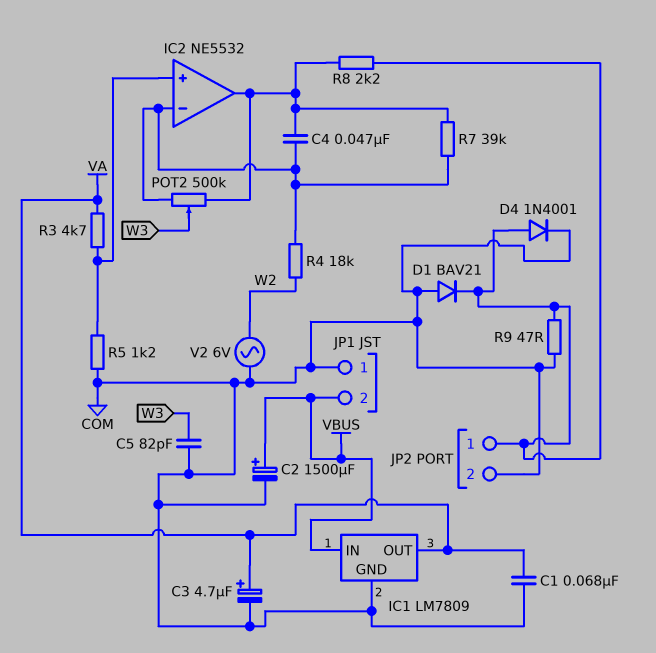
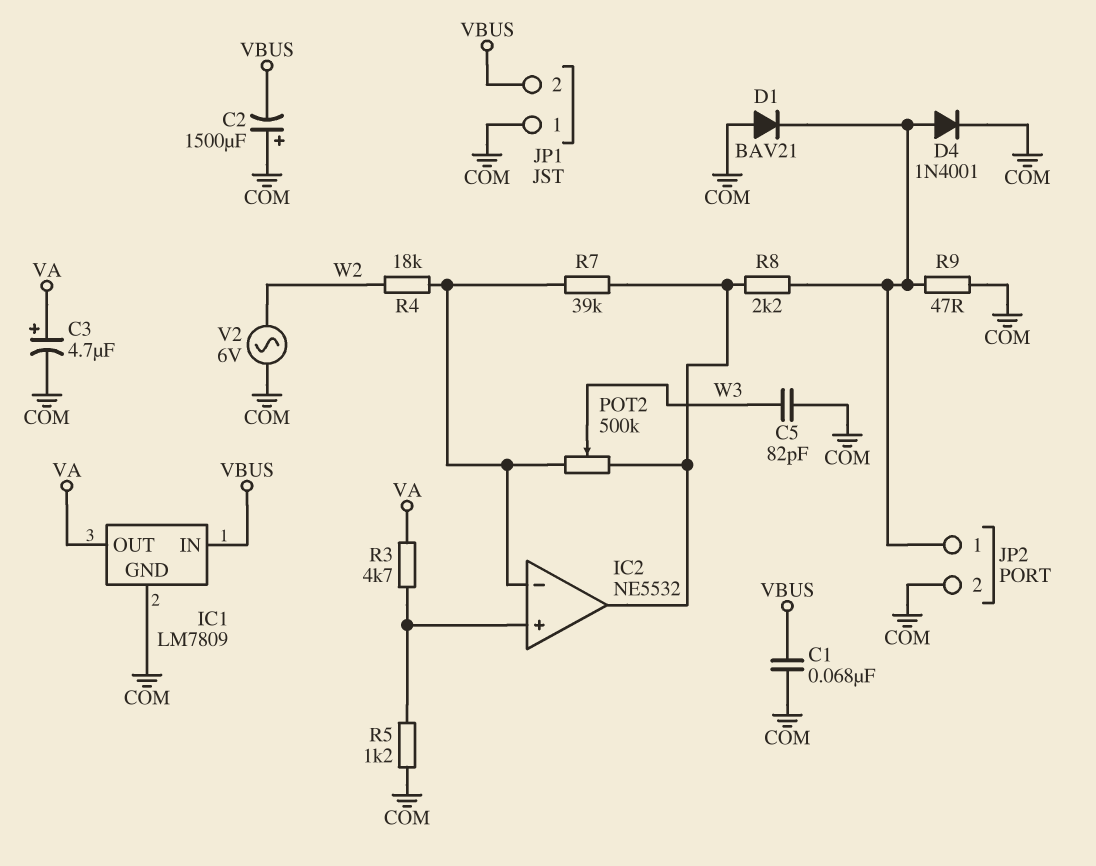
C1: 68nF (COM, VA) -> 68nF (COM, VBUS)
C2: 1500uF (plus VBUS, minus COM) -> 1500uF (plus COM, minus VBUS)
C4: 47nF (IC2/in-, IC2/out) -> none

